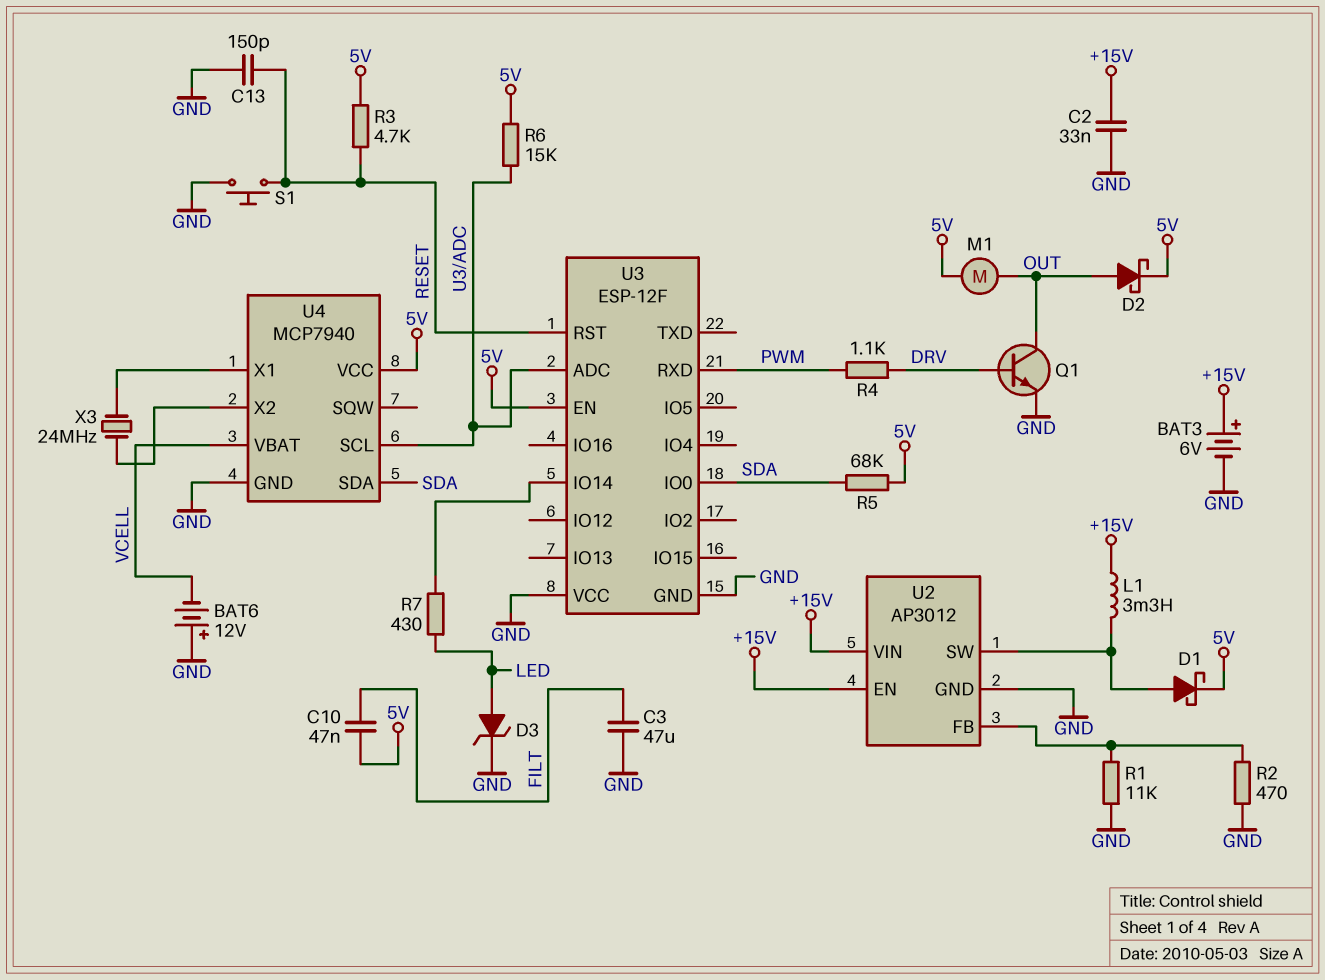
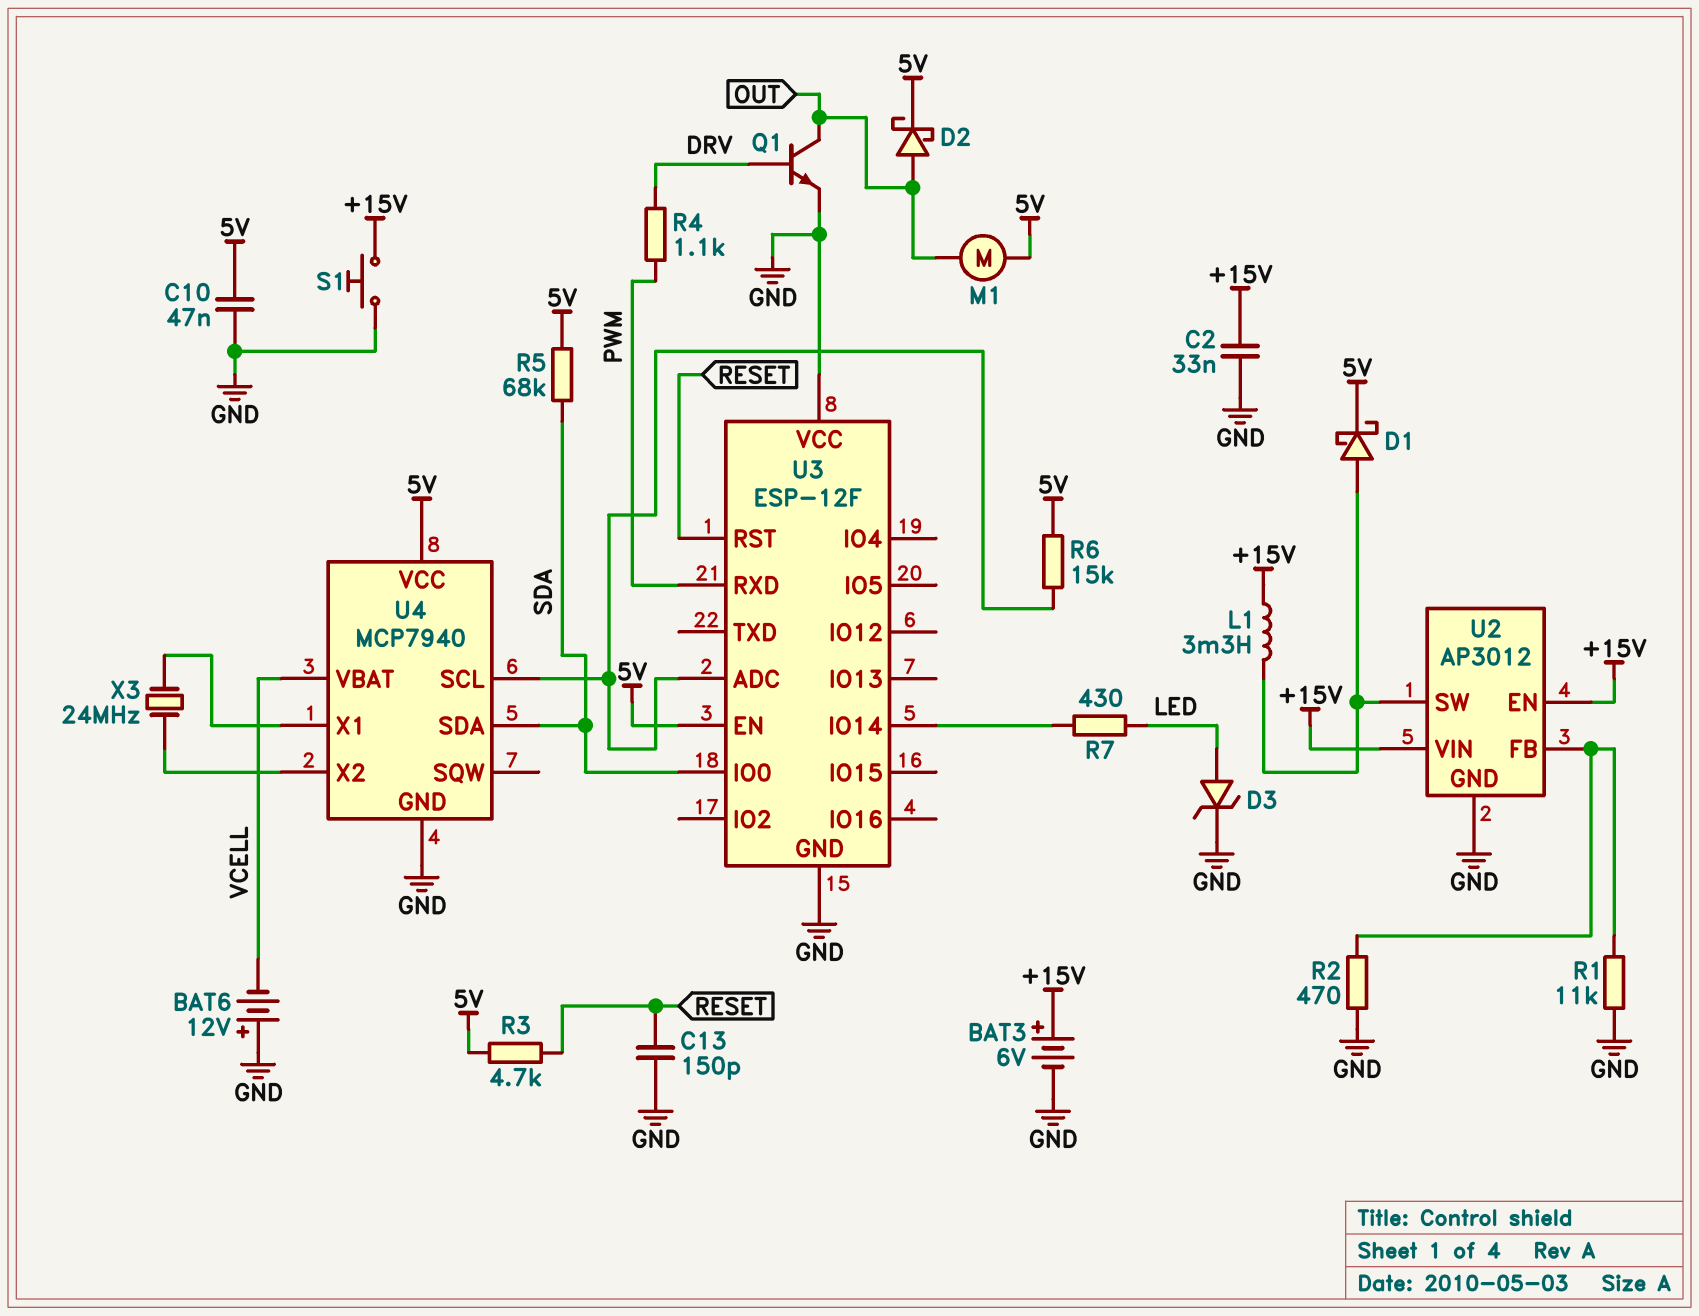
C3: 47uF (FILT, GND) -> none
C10: 47nF (5V, FILT) -> 47nF (5V, GND)
S1: button (GND, RESET) -> button (+15V, GND)

